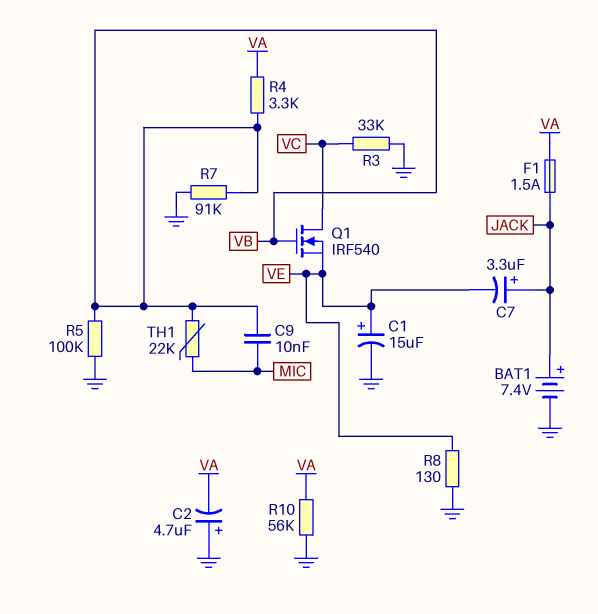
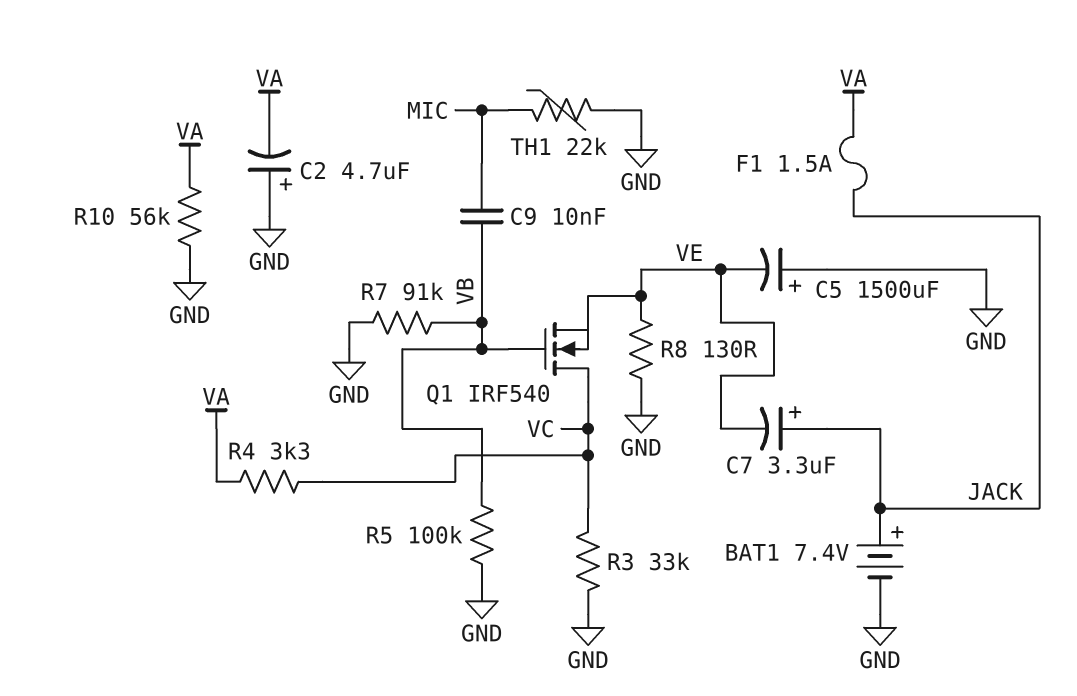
C1: 15uF (plus VE, minus GND) -> none
C5: none -> 1500uF (plus GND, minus VE)
R4: 3.3k (VA, VB) -> 3.3k (VA, VC)
TH1: 22k (MIC, VB) -> 22k (GND, MIC)

